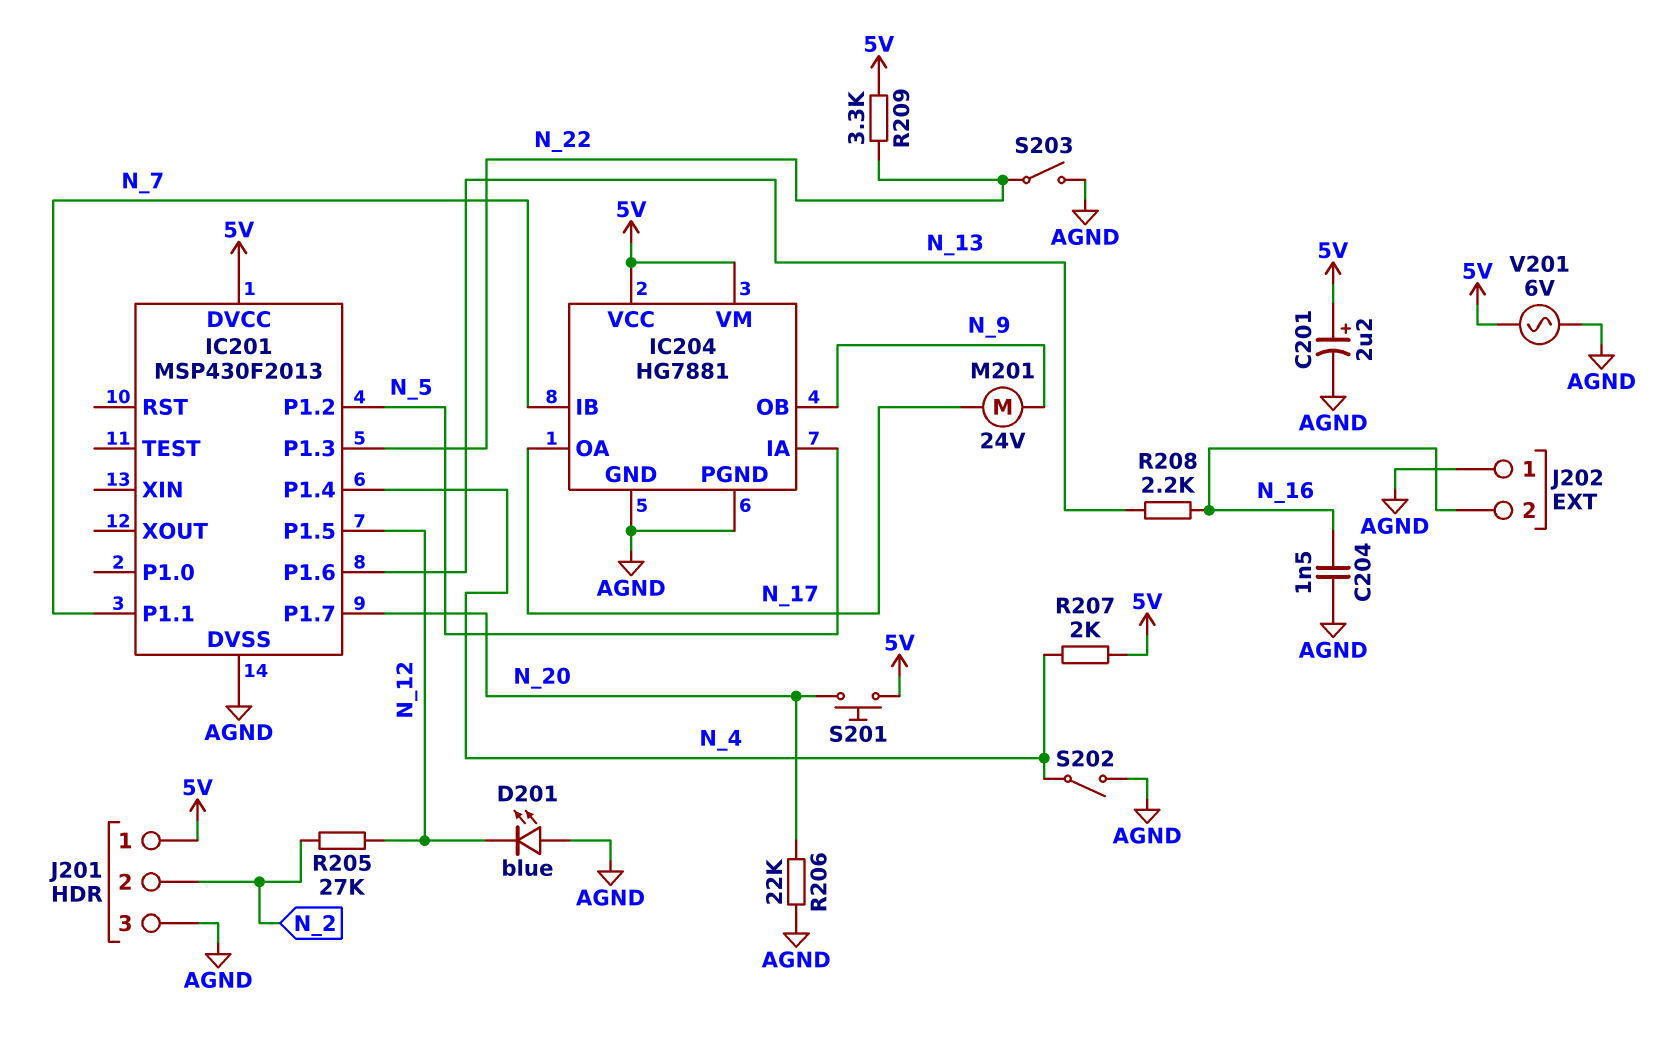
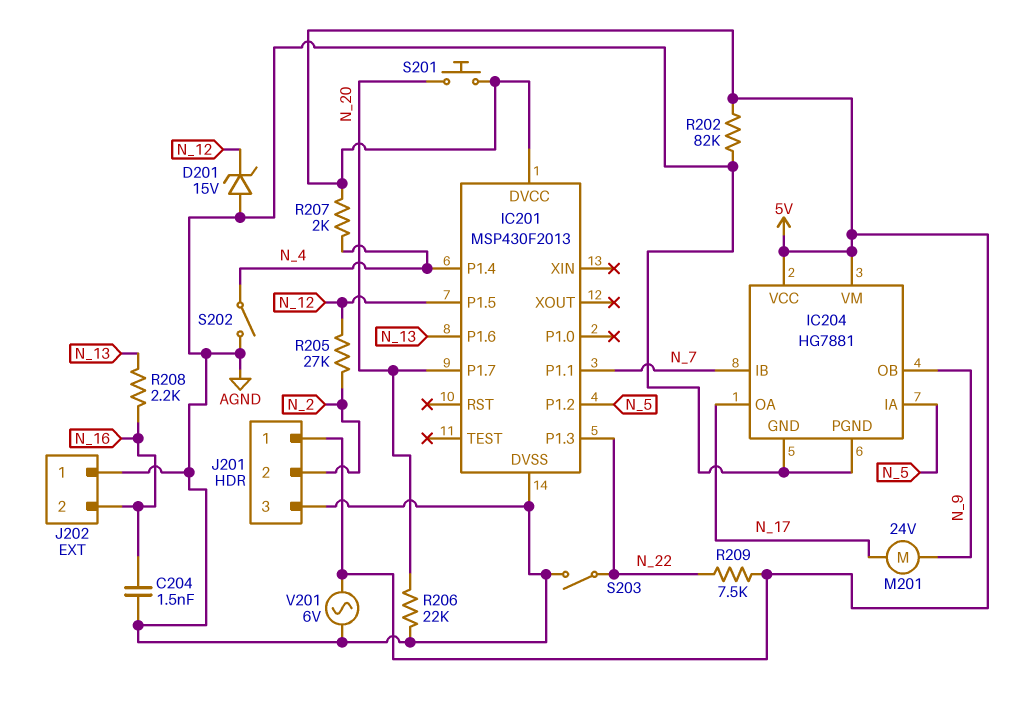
C201: 2.2uF (plus 5V, minus AGND) -> none
D201: LED blue (A AGND, K N_12) -> zener 15V (A AGND, K N_12)
R202: none -> 82k (5V, AGND)
R209: 3.3k (5V, N_22) -> 7.5k (5V, N_22)

